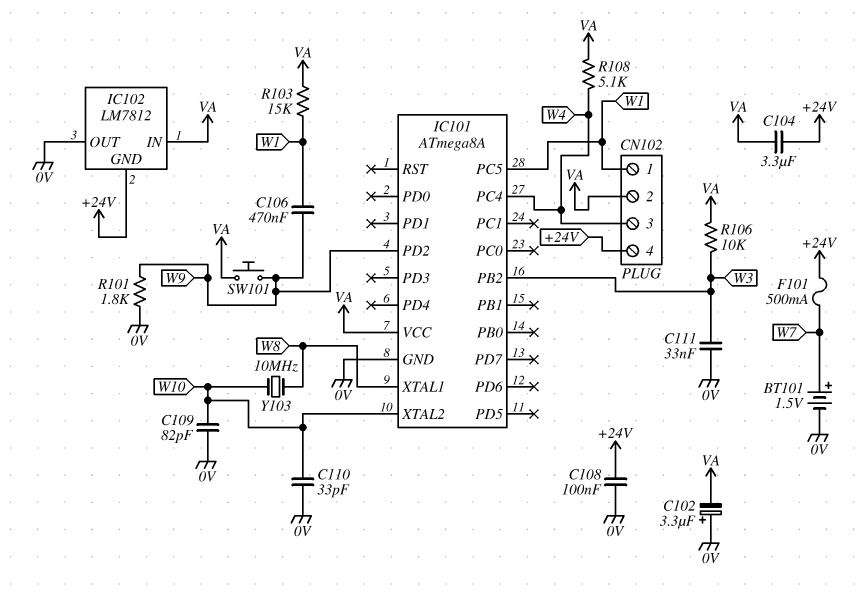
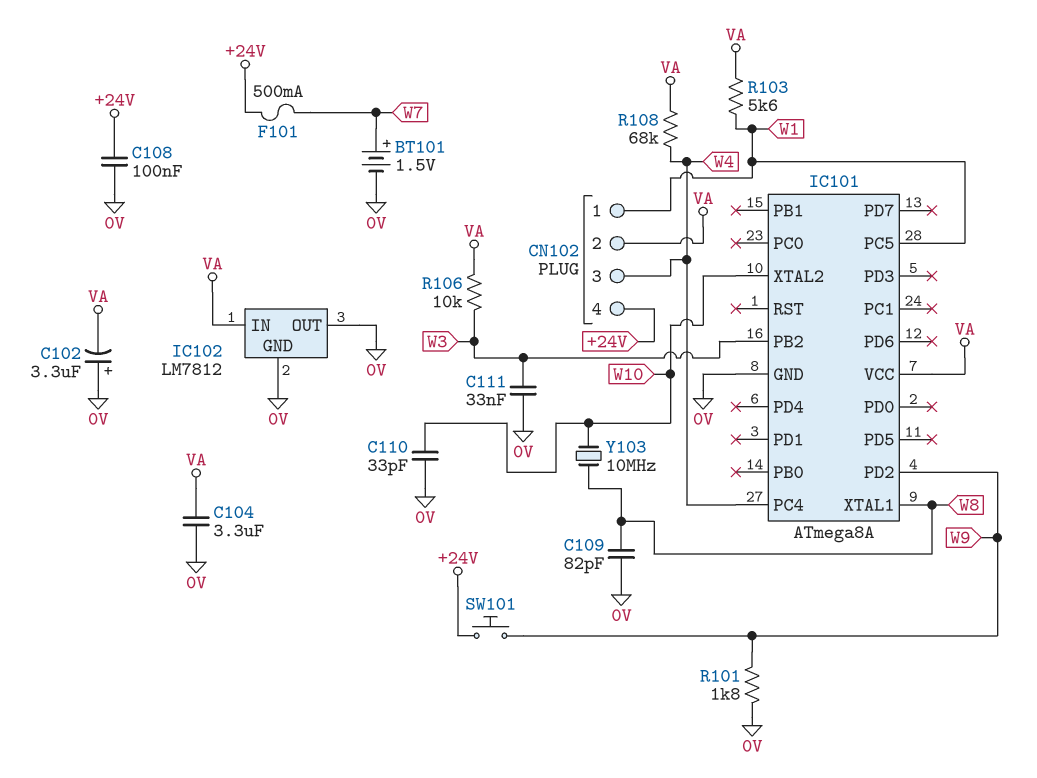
C104: 3.3uF (+24V, VA) -> 3.3uF (0V, VA)
C106: 470nF (W1, W9) -> none
C109: 82pF (0V, W10) -> 82pF (0V, W8)
IC102 pin GND: +24V -> 0V
R103: 15k (VA, W1) -> 5.6k (VA, W1)
R108: 5.1k (VA, W4) -> 68k (VA, W4)
SW101: button (VA, W9) -> button (+24V, W9)

